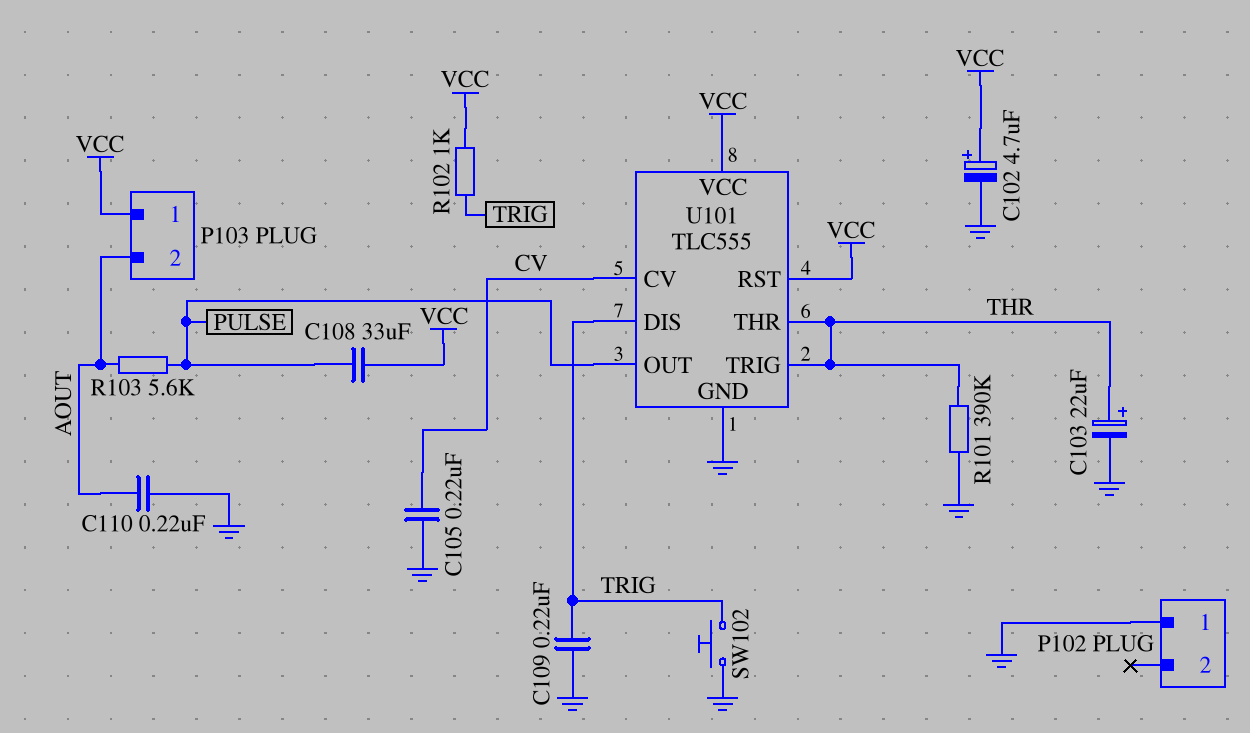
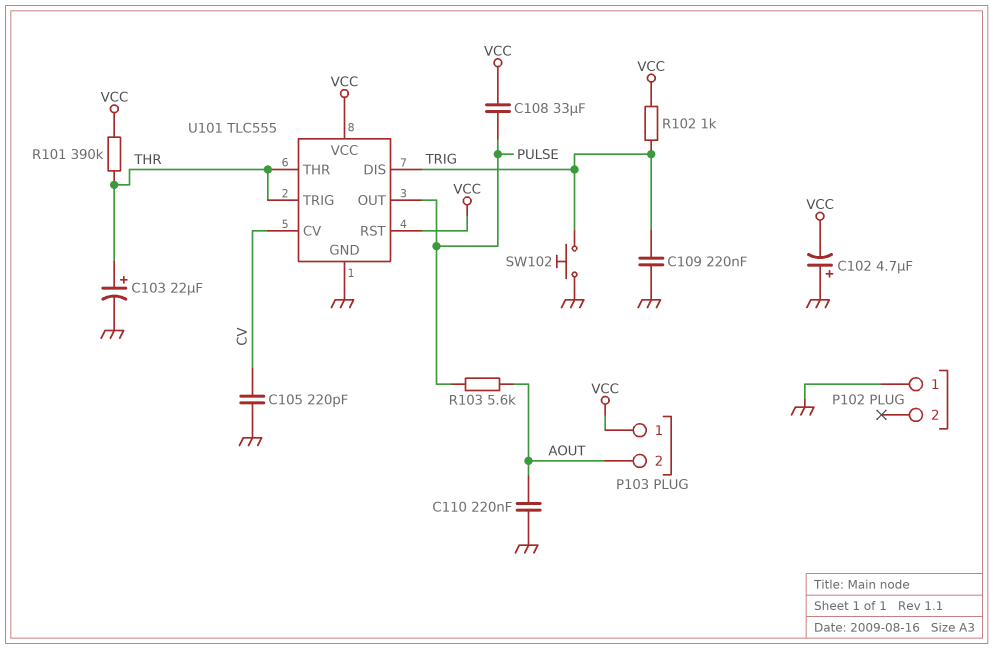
C102: 4.7uF (plus VCC, minus GND) -> 4.7uF (plus GND, minus VCC)
C105: 220nF (CV, GND) -> 220pF (CV, GND)
R101: 390k (GND, THR) -> 390k (THR, VCC)

